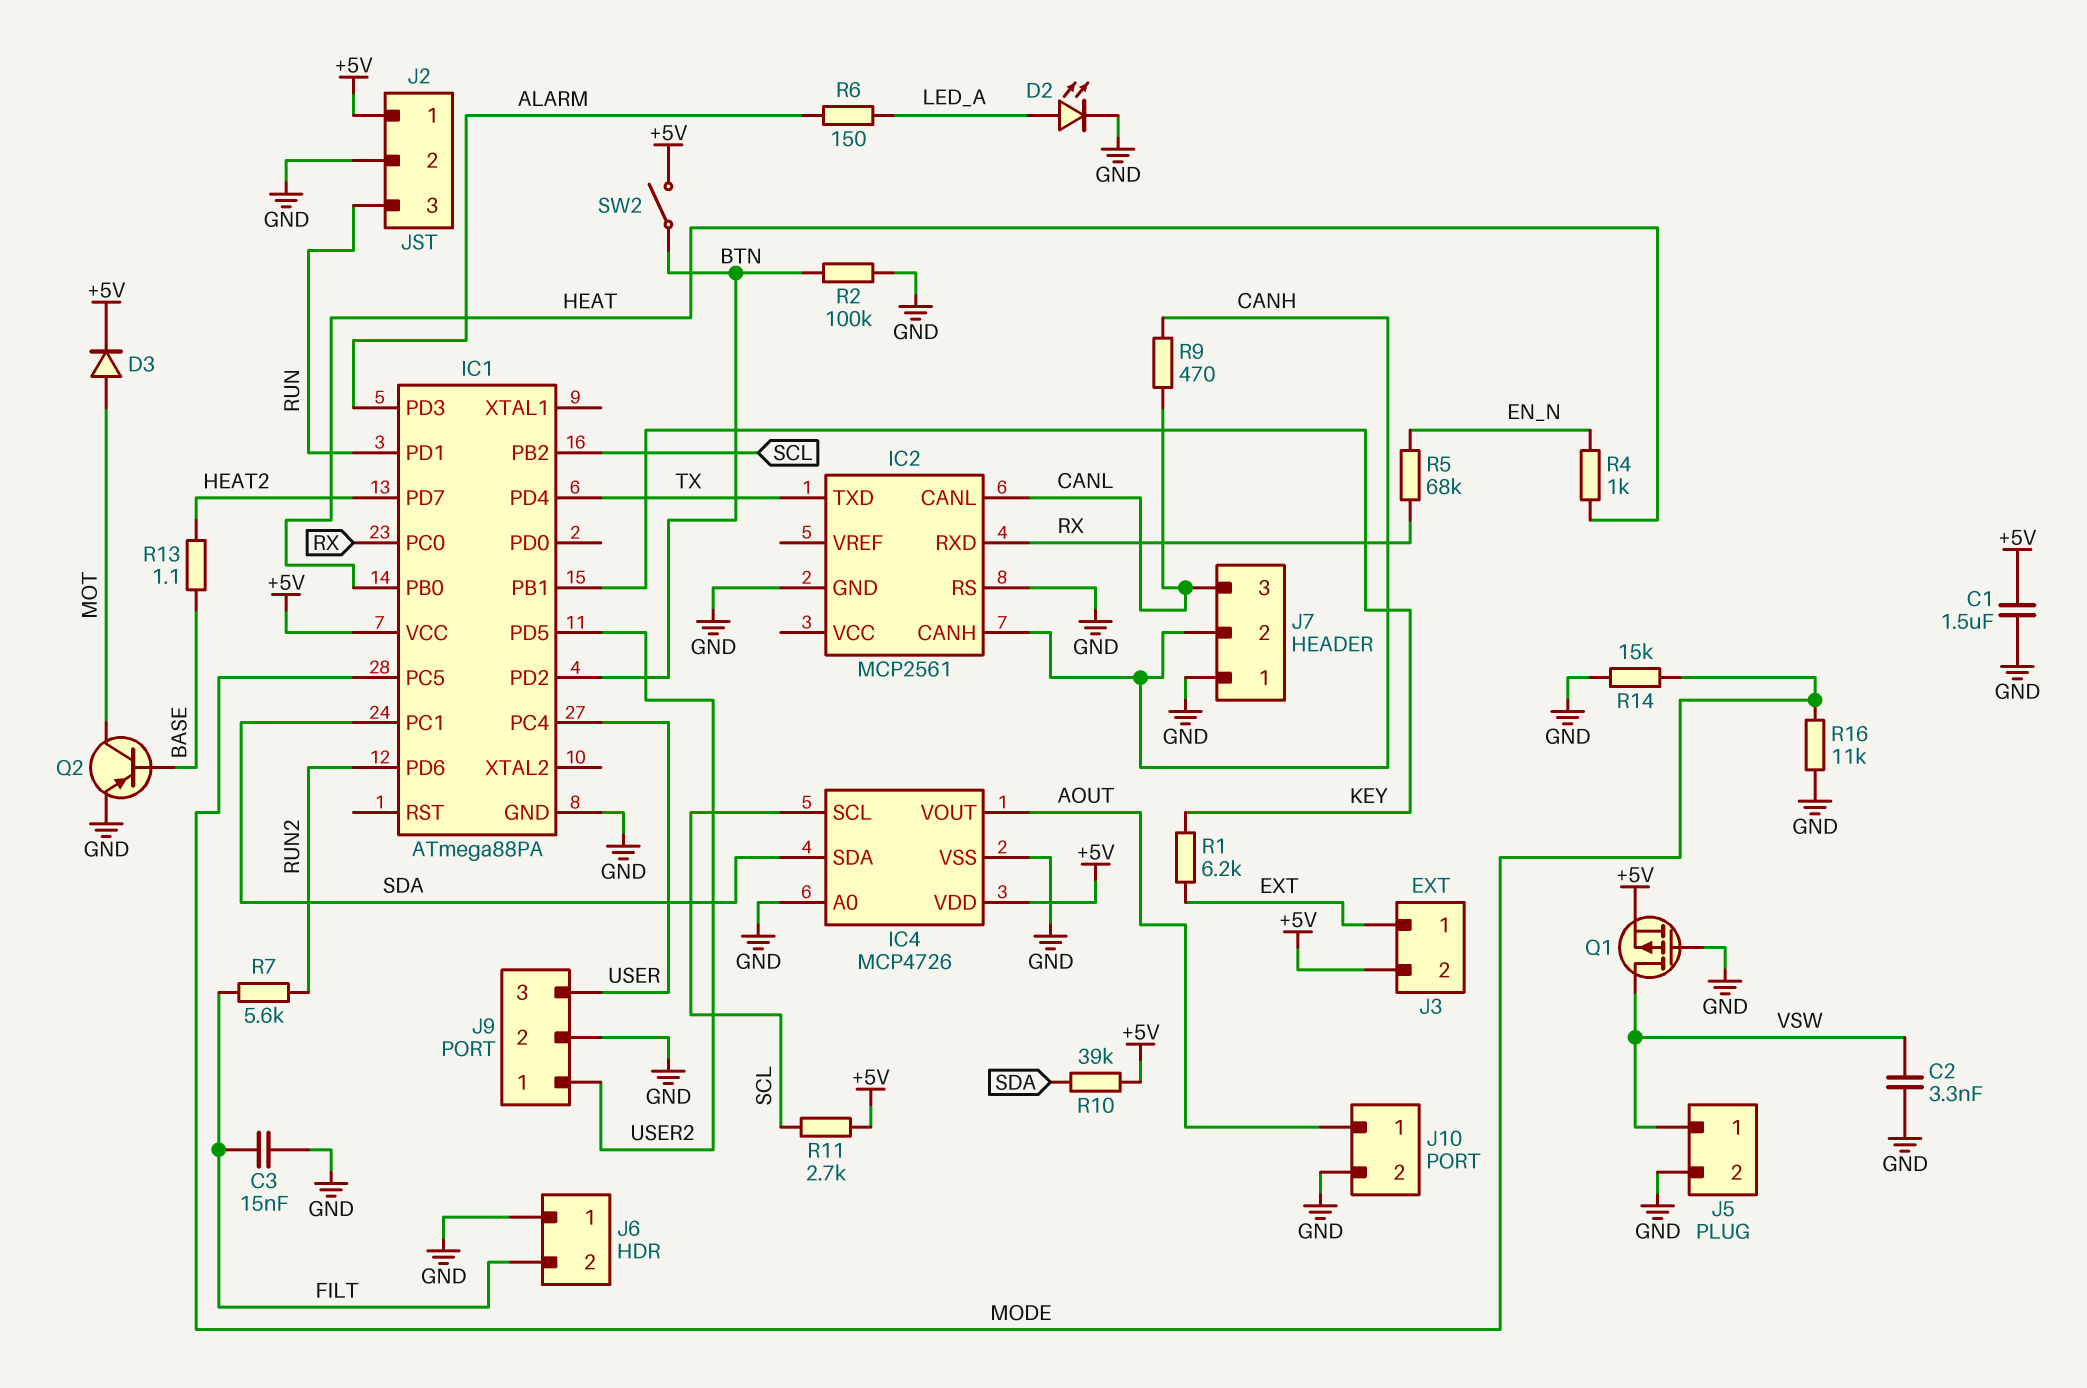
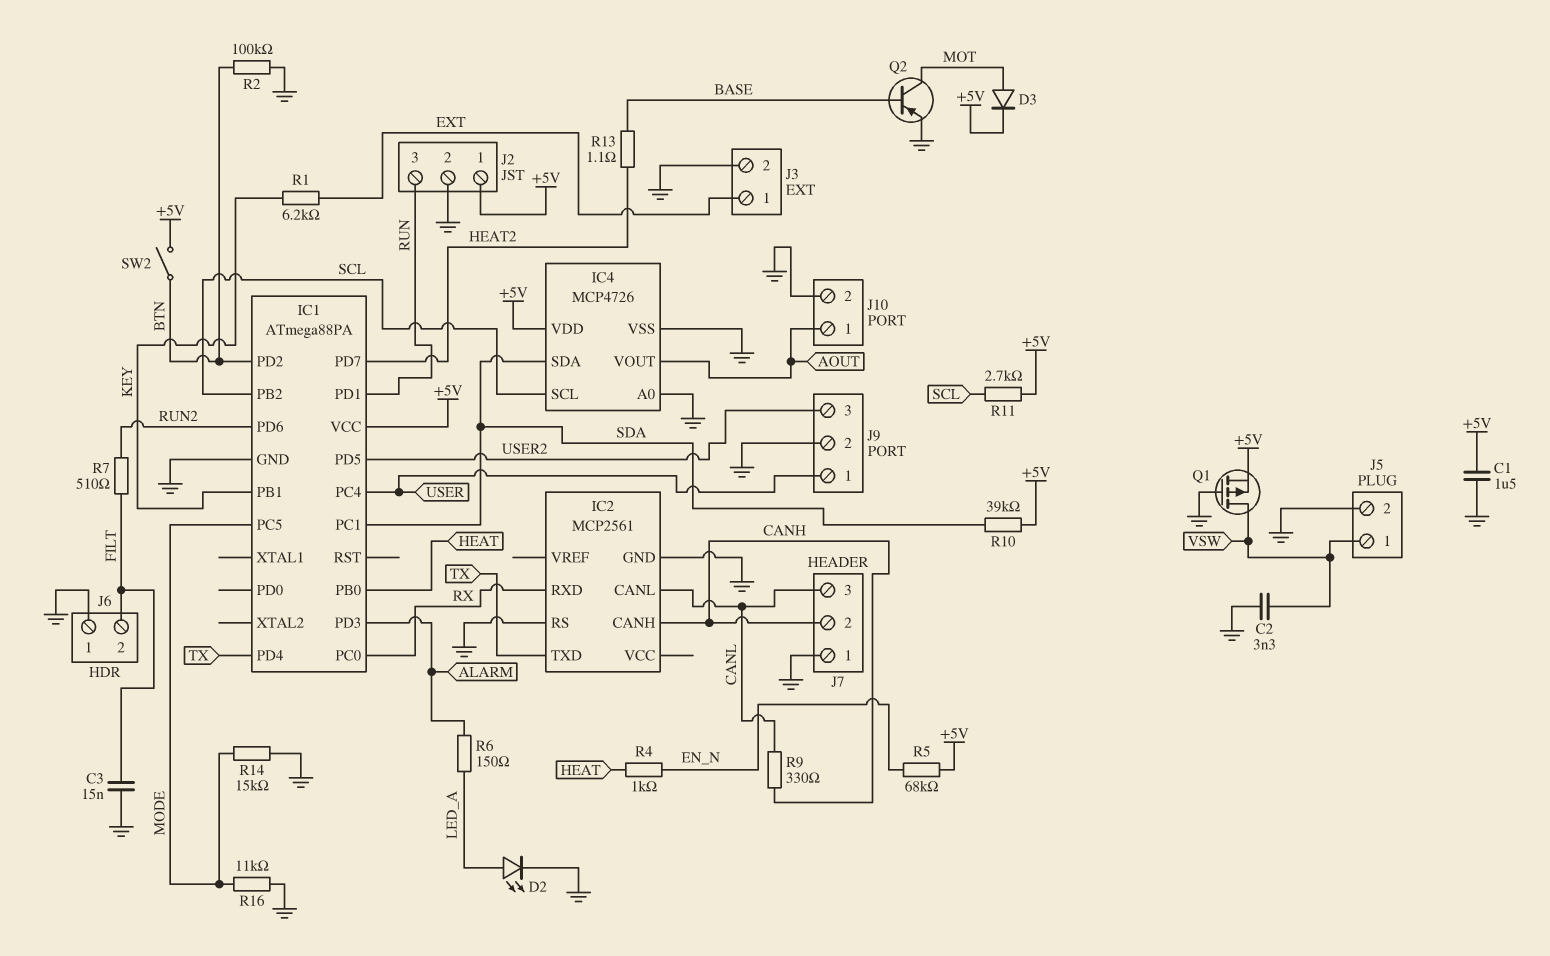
J3 pin 2: +5V -> GND
J9 pin 1: USER2 -> USER
J9 pin 3: USER -> USER2
R5: 68k (EN_N, RX) -> 68k (+5V, EN_N)
R7: 5.6k (FILT, RUN2) -> 510 (FILT, RUN2)
R9: 470 (CANH, CANL) -> 330 (CANH, CANL)

